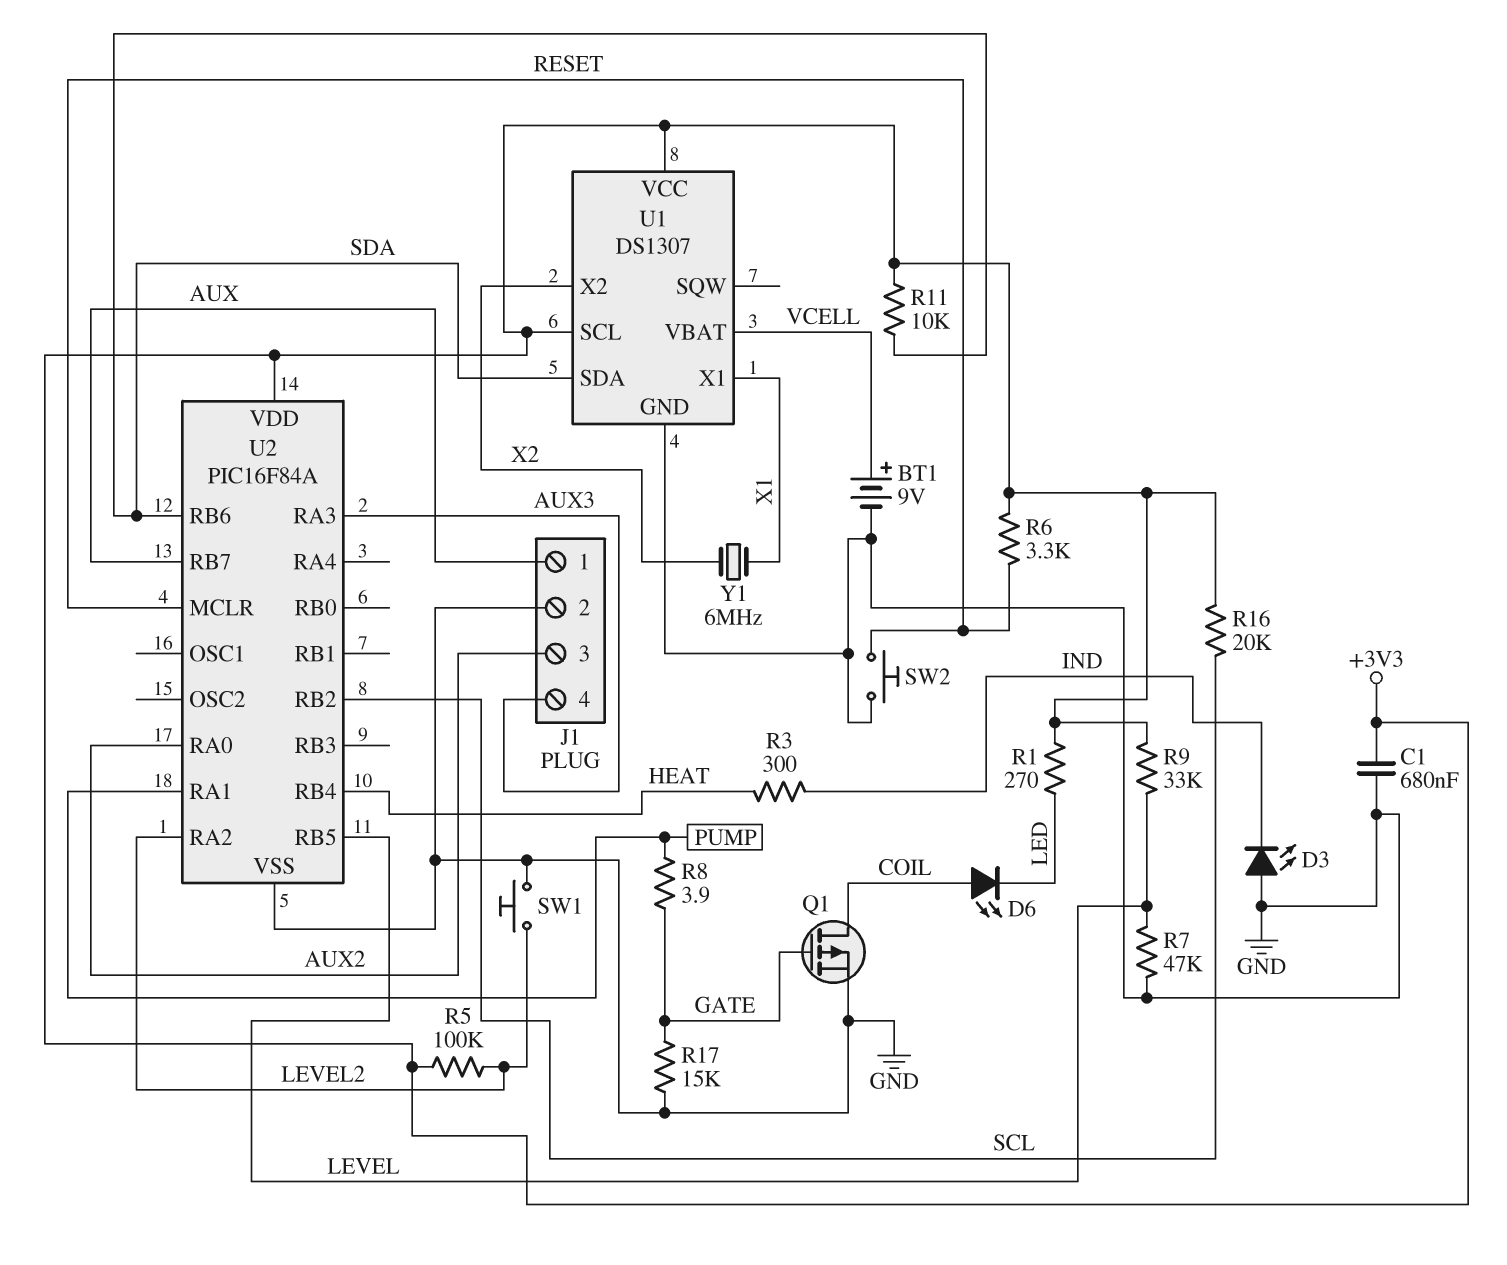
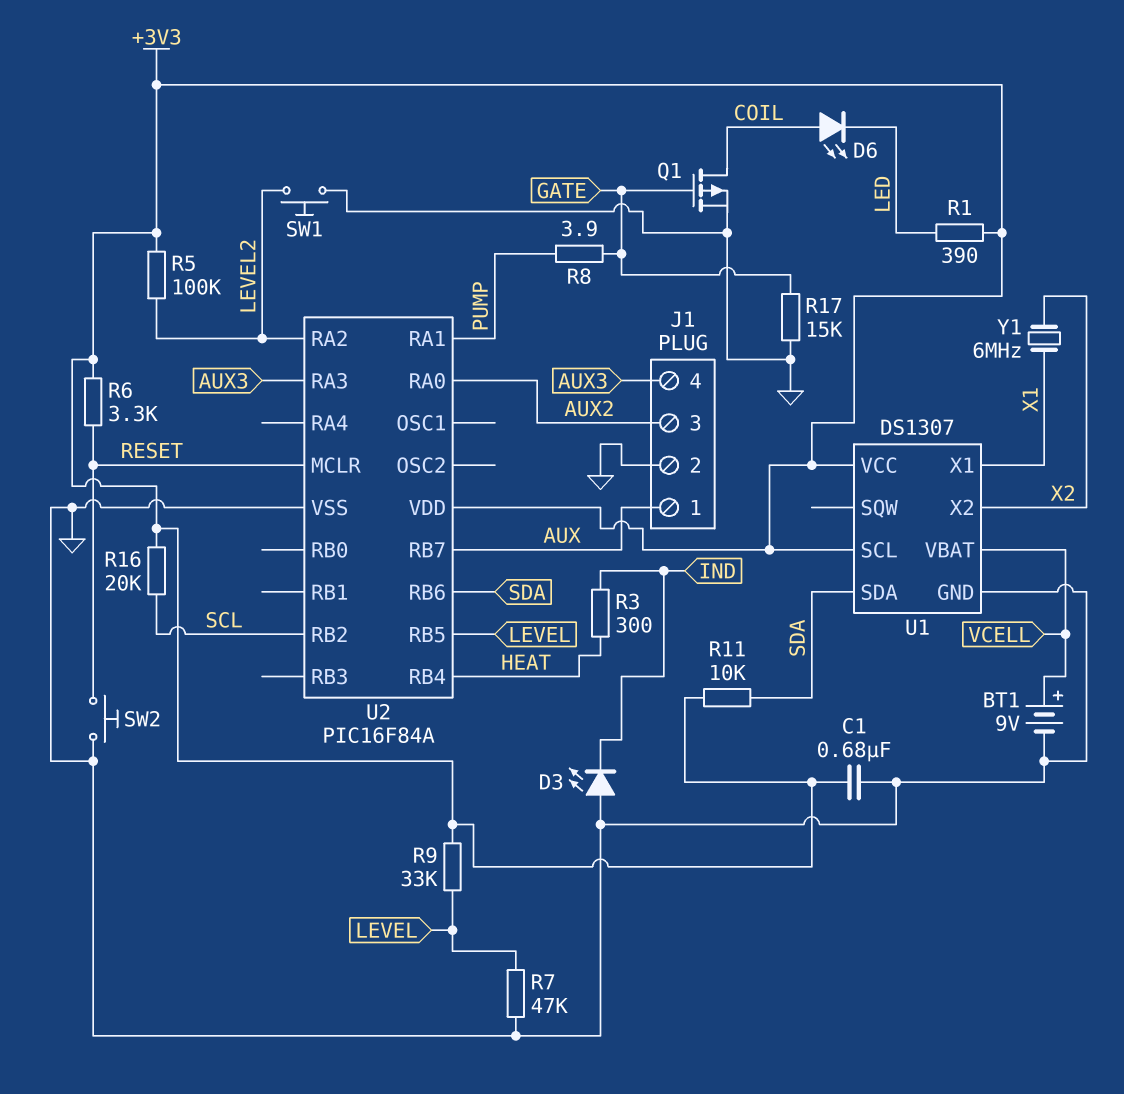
R1: 270 (+3V3, LED) -> 390 (+3V3, LED)

